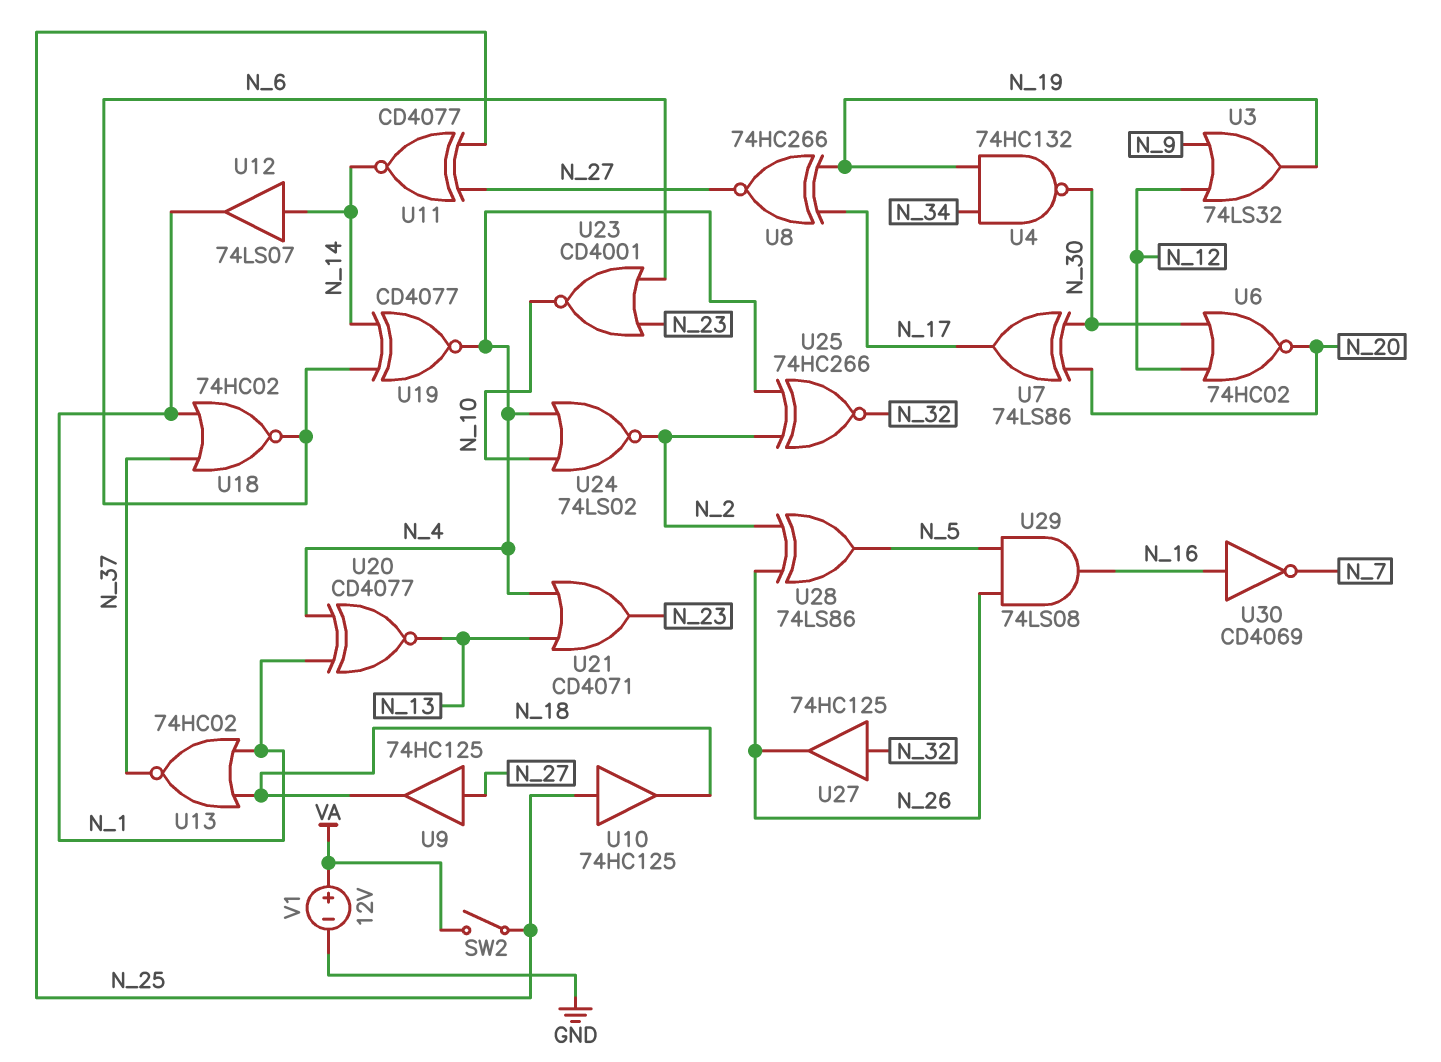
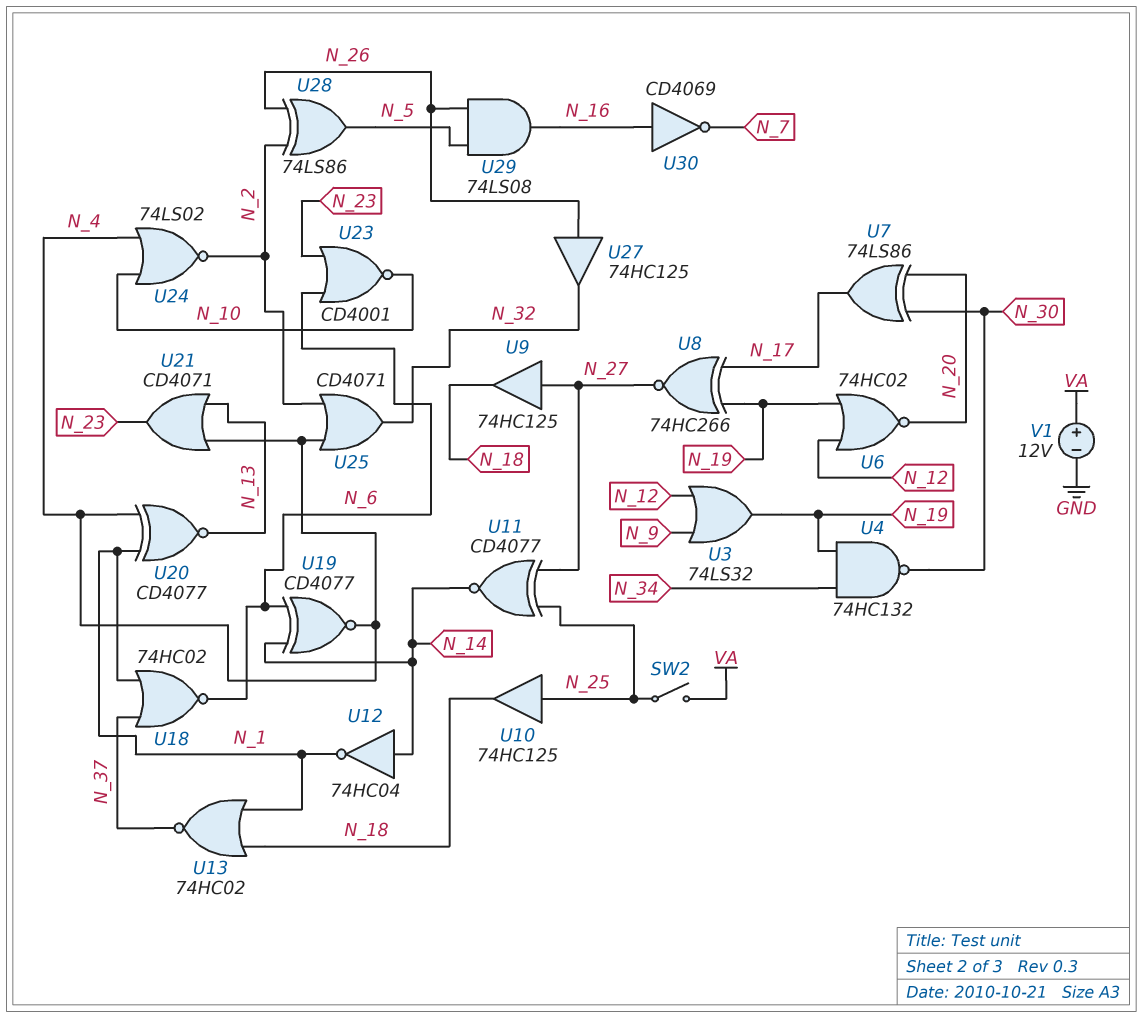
U6: NOR 74HC02 (in N_12, in N_30, out N_20) -> NOR 74HC02 (in N_12, in N_19, out N_20)
U12: buffer 74LS07 (in N_14, out N_1) -> NOT 74HC04 (in N_14, out N_1)
U25: XNOR 74HC266 (in N_2, in N_4, out N_32) -> OR CD4071 (in N_2, in N_4, out N_32)
U27: buffer 74HC125 (in N_32, out N_26) -> buffer 74HC125 (in N_26, out N_32)

